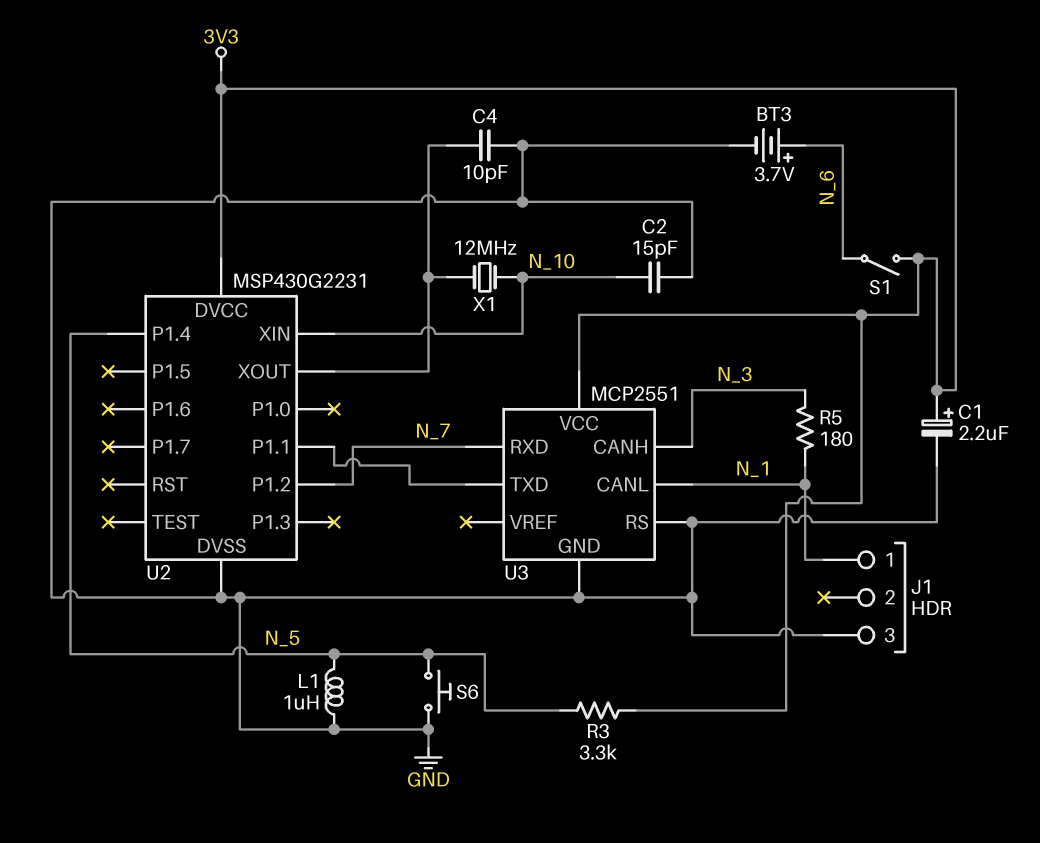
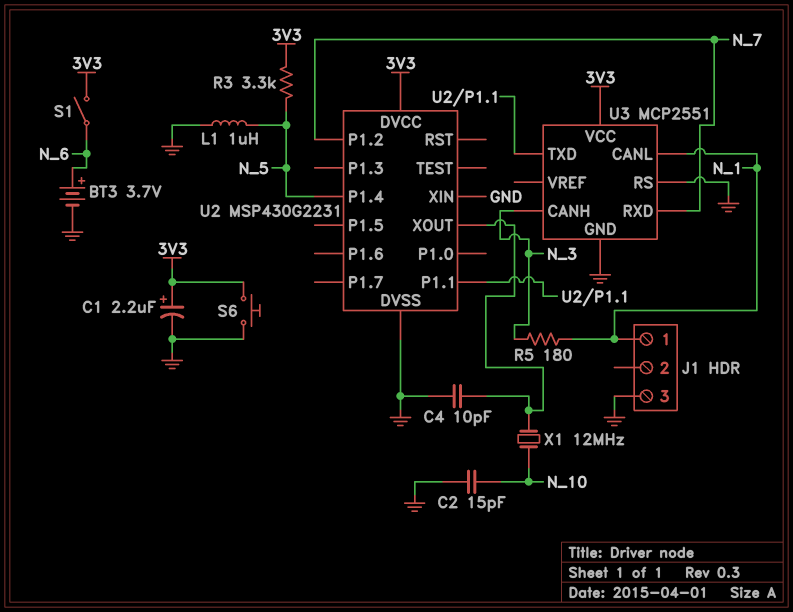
S6: button (GND, N_5) -> button (3V3, GND)
U2 pin XIN: N_10 -> GND

